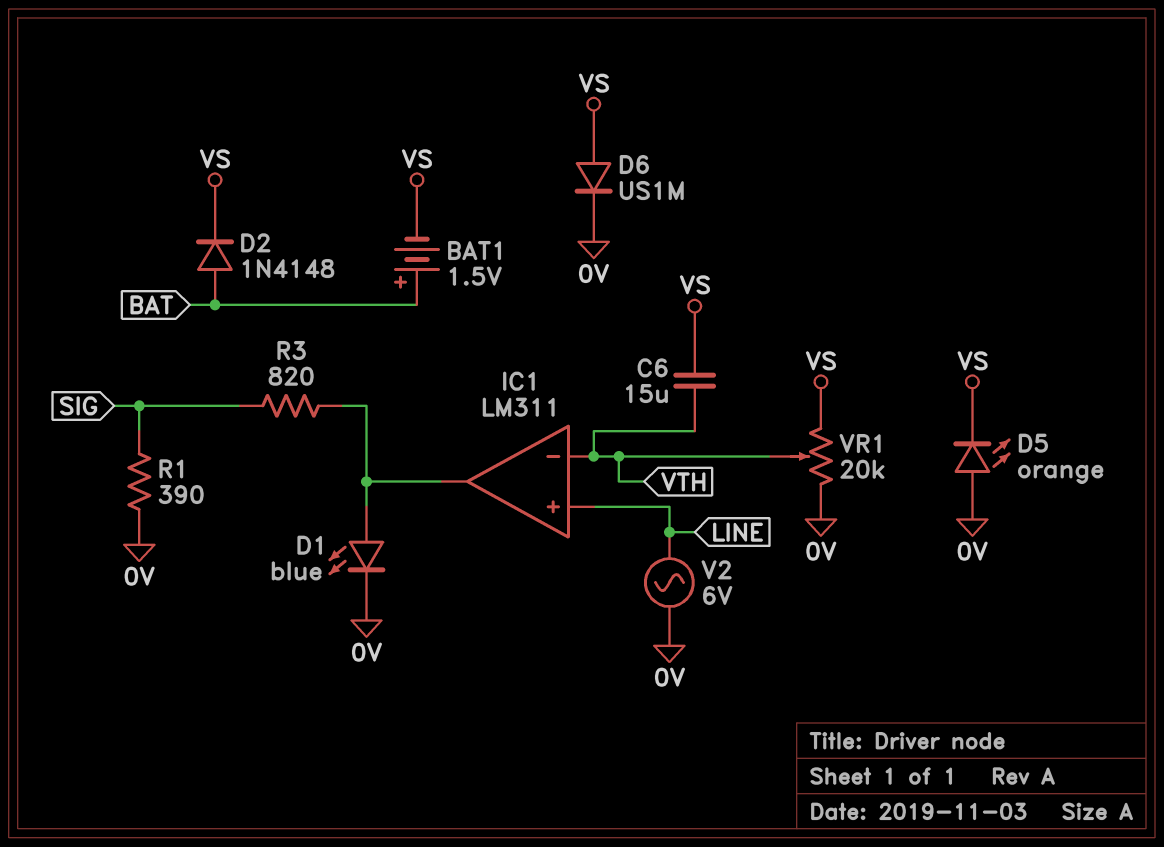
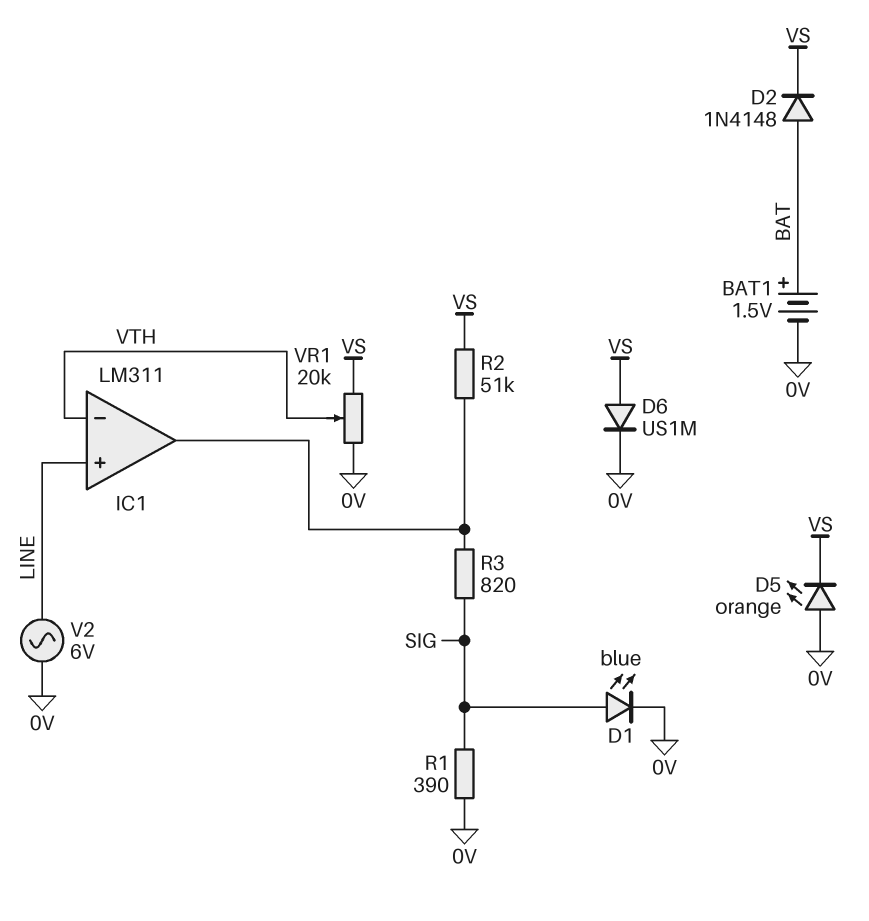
BAT1: 1.5V (plus BAT, minus VS) -> 1.5V (plus BAT, minus 0V)
C6: 15uF (VS, VTH) -> none
D1: LED blue (A IC1/out, K 0V) -> LED blue (A SIG, K 0V)
R2: none -> 51k (IC1/out, VS)

